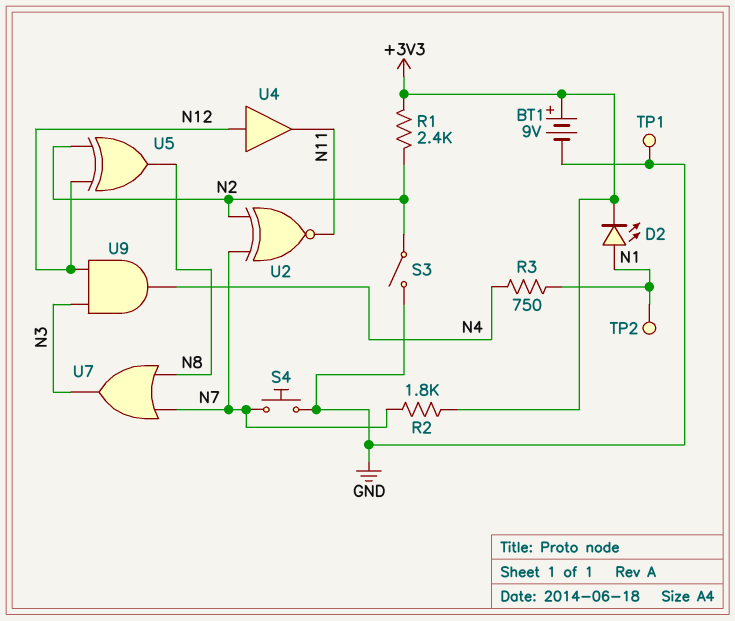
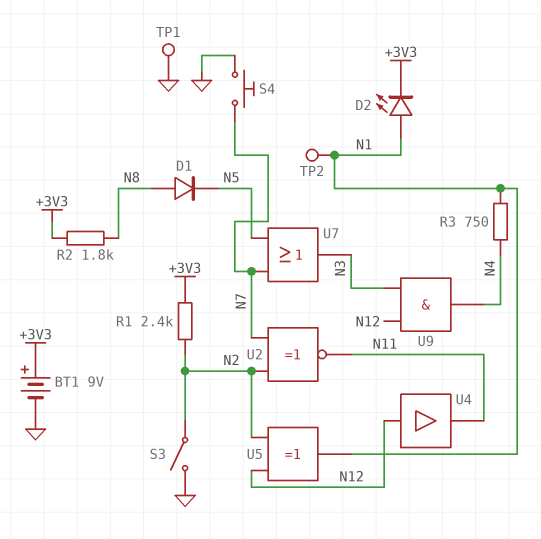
D1: none -> diode (A N8, K N5)
R2: 1.8k (+3V3, N7) -> 1.8k (+3V3, N8)
U5: XOR (in N2, in N12, out N8) -> XOR (in N2, in N12, out N1)
U7: OR (in N7, in N8, out N3) -> OR (in N5, in N7, out N3)

